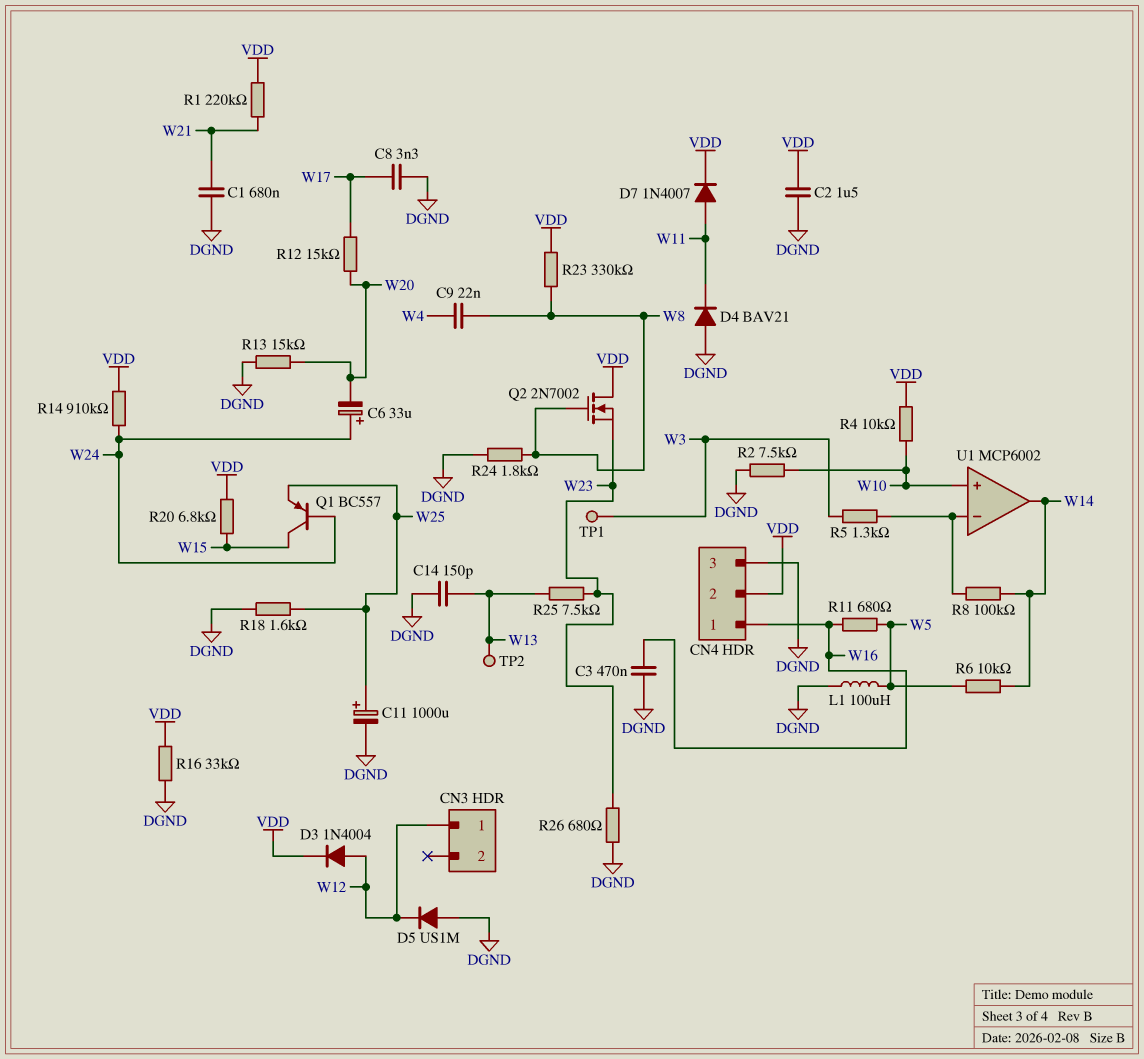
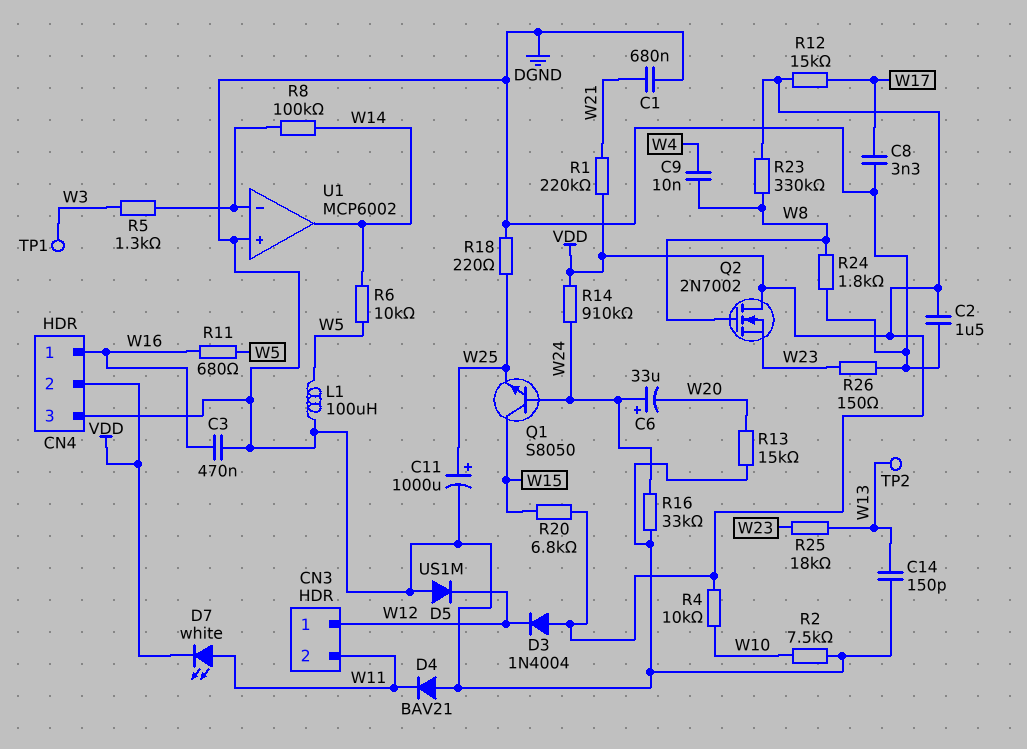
C9: 22nF (W4, W8) -> 10nF (W4, W8)
CN3 pin 2: none -> W11
D3: diode 1N4004 (A W12, K VDD) -> diode 1N4004 (A VDD, K W12)
D7: diode 1N4007 (A W11, K VDD) -> LED white (A W11, K VDD)
Q1: PNP BC557 (B W24, C W15, E W25) -> NPN S8050 (B W24, C W15, E W25)
R12: 15k (W17, W20) -> 15k (VDD, W17)
R16: 33k (DGND, VDD) -> 33k (DGND, W24)
R18: 1.6k (DGND, W25) -> 220 (DGND, W25)
R25: 7.5k (W13, W23) -> 18k (W13, W23)
R26: 680 (DGND, W23) -> 150 (DGND, W23)
U1 pin in+: W10 -> DGND

